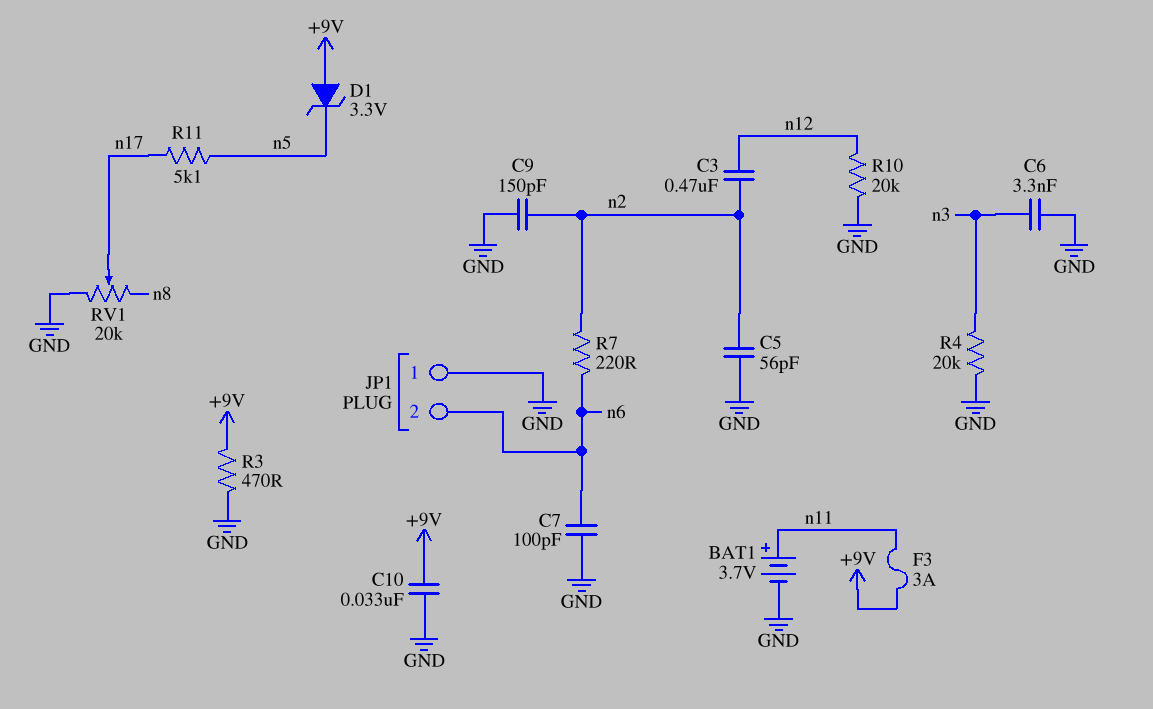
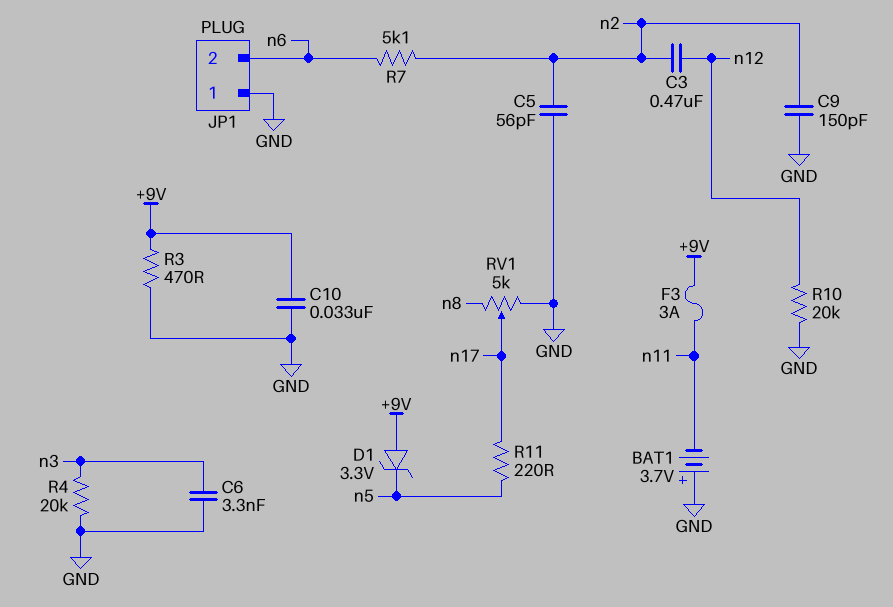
BAT1: 3.7V (plus n11, minus GND) -> 3.7V (plus GND, minus n11)
C7: 100pF (GND, n6) -> none
R7: 220 (n2, n6) -> 5.1k (n2, n6)
R11: 5.1k (n5, n17) -> 220 (n5, n17)
RV1: 20k (GND, n8, wiper n17) -> 5k (GND, n8, wiper n17)

